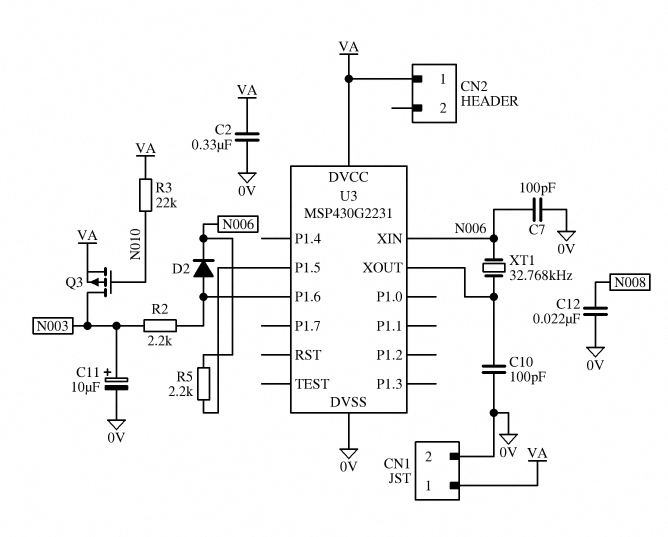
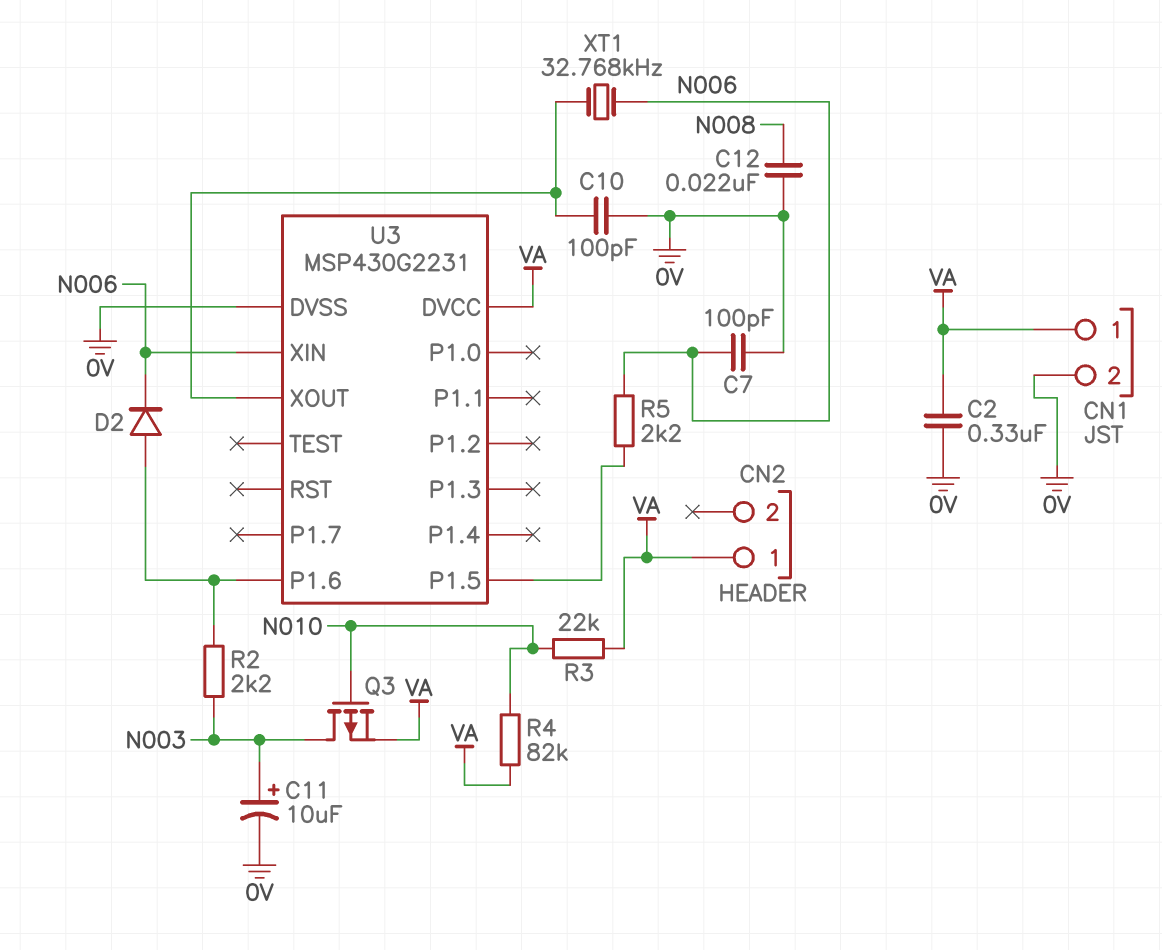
R4: none -> 82k (N010, VA)

